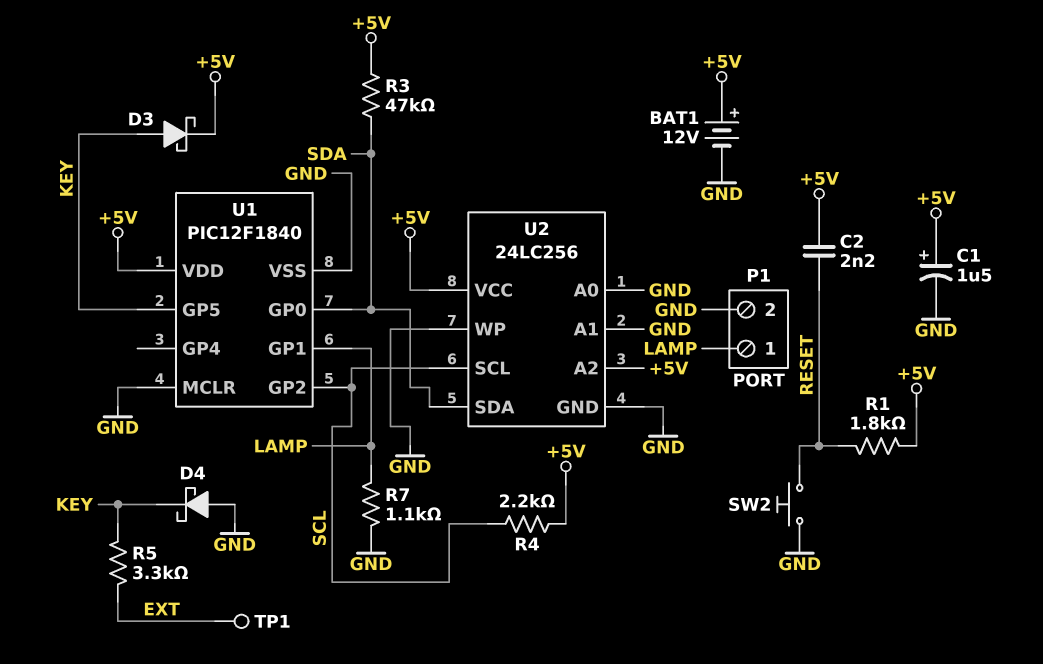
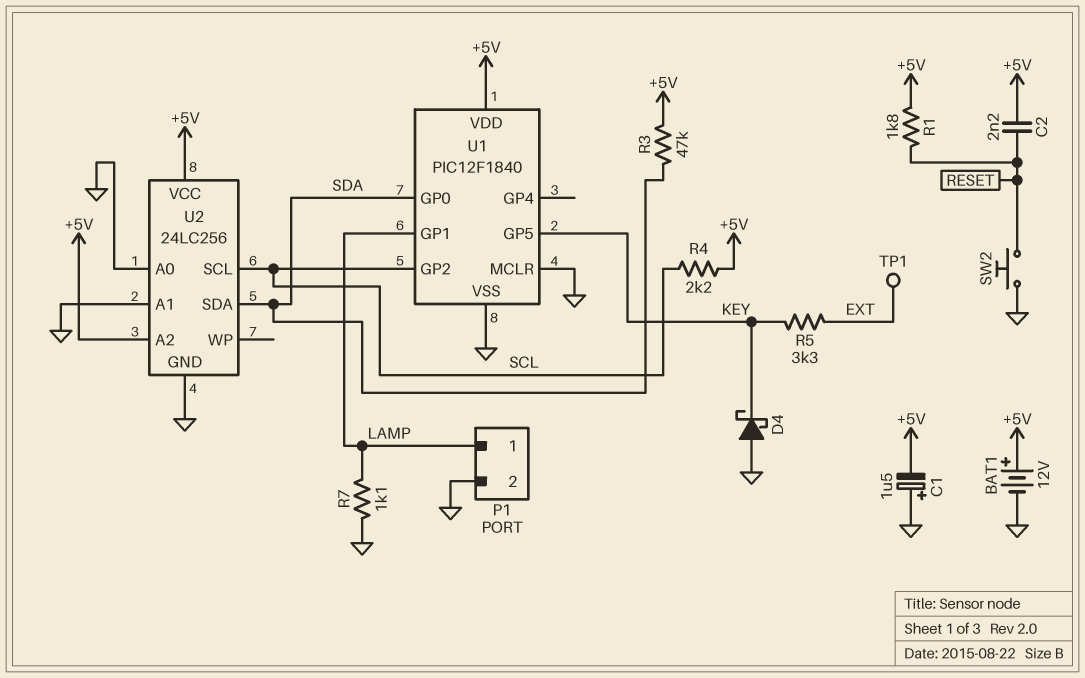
C1: 1.5uF (plus +5V, minus GND) -> 1.5uF (plus GND, minus +5V)
D3: schottky (A KEY, K +5V) -> none
U2 pin WP: GND -> none

